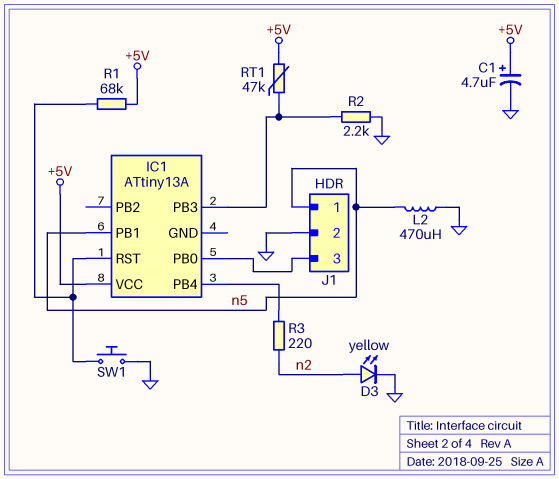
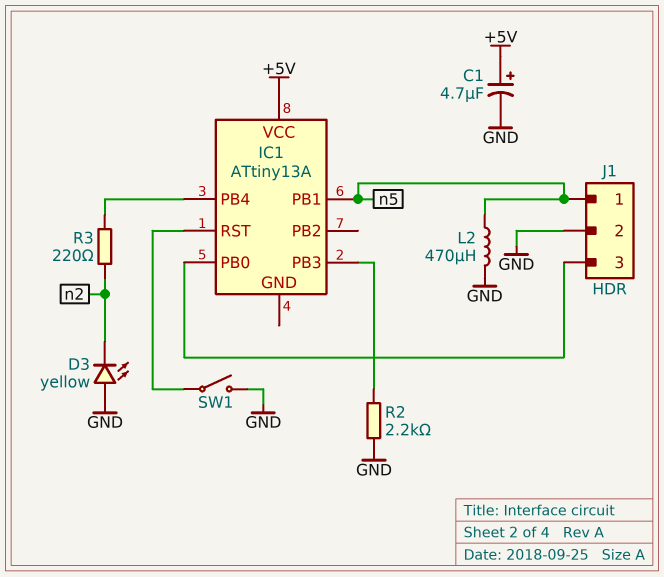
D3: LED yellow (A n2, K GND) -> LED yellow (A GND, K n2)
R1: 68k (+5V, IC1/RST) -> none
RT1: 47k (+5V, IC1/PB3) -> none
SW1: button (GND, IC1/RST) -> switch (GND, IC1/RST)

